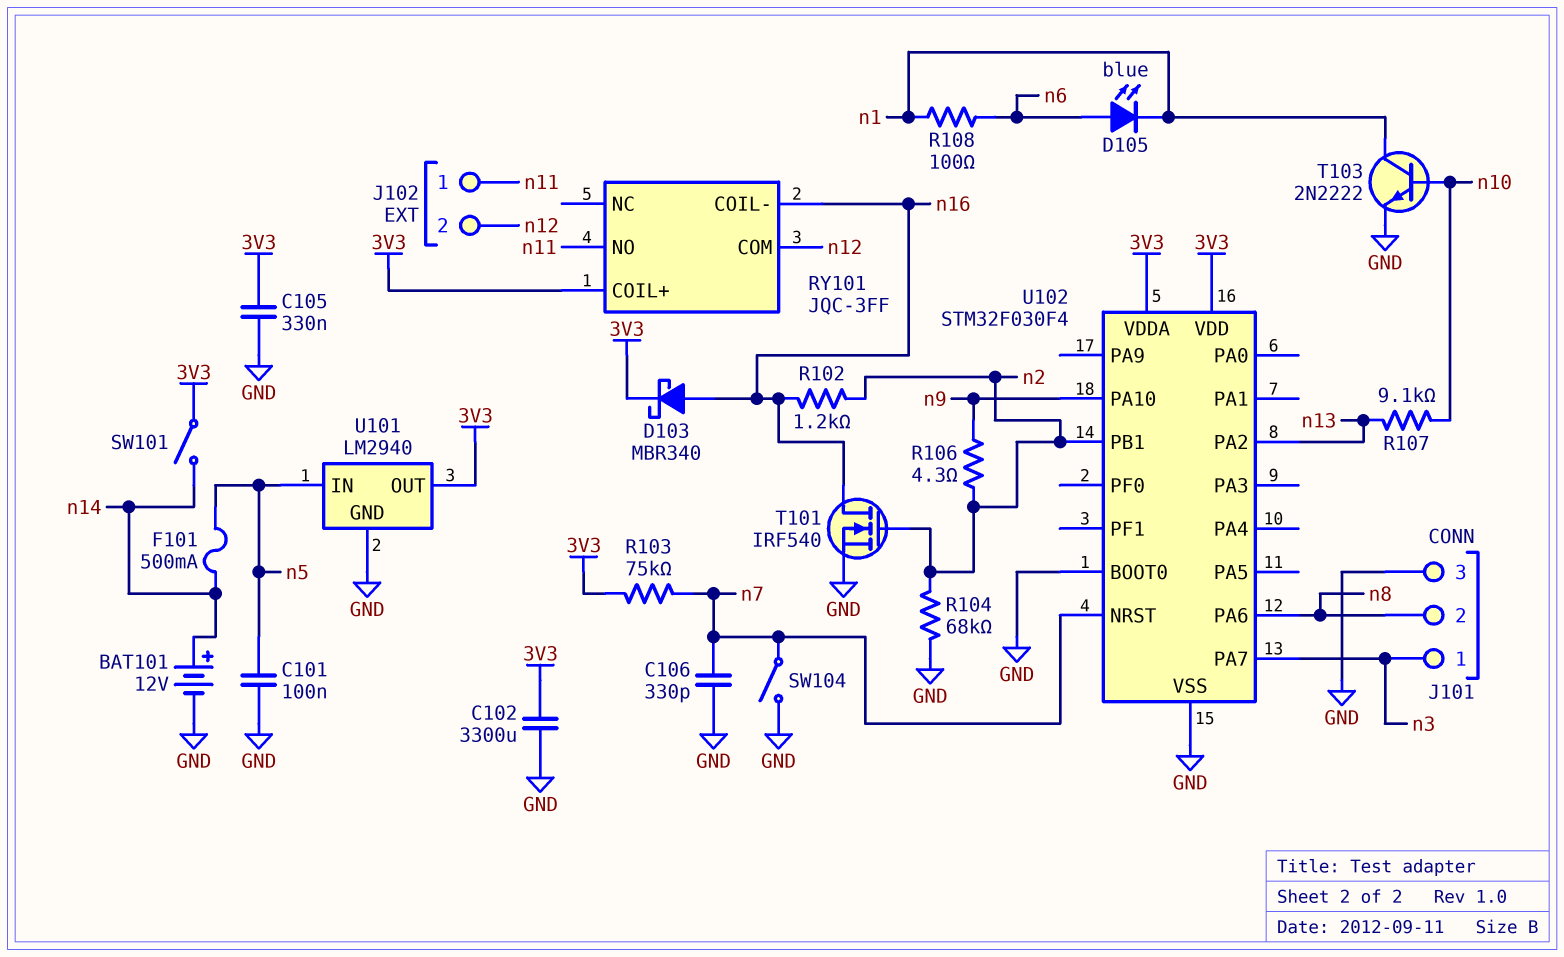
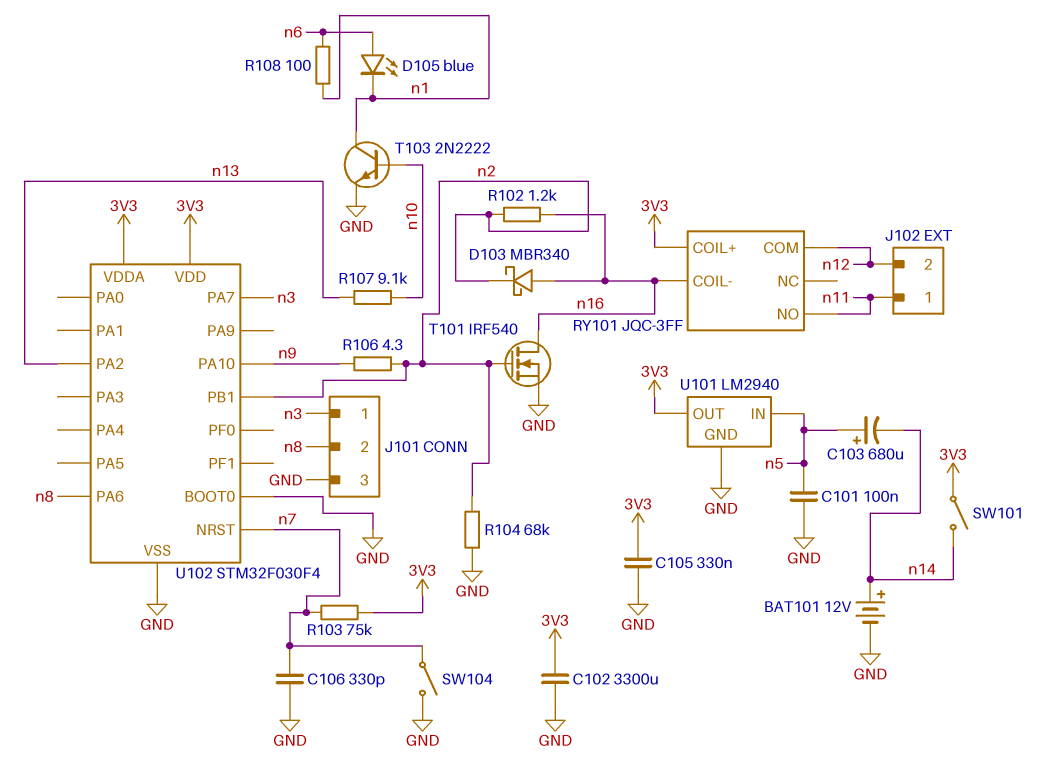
C103: none -> 680uF (plus n5, minus n14)
D103: schottky MBR340 (A n16, K 3V3) -> schottky MBR340 (A n16, K n2)
F101: 500mA (n5, n14) -> none

